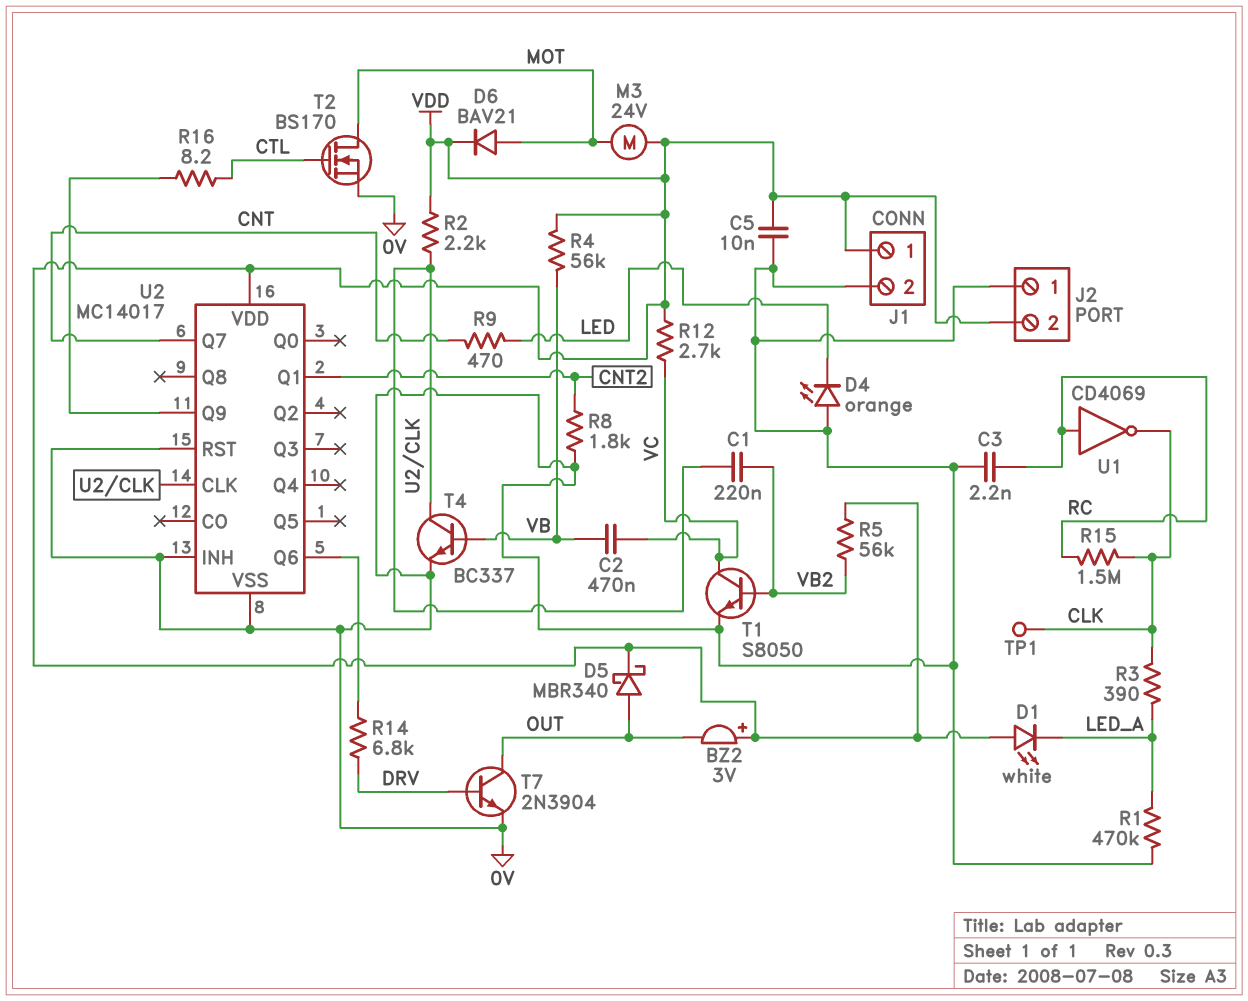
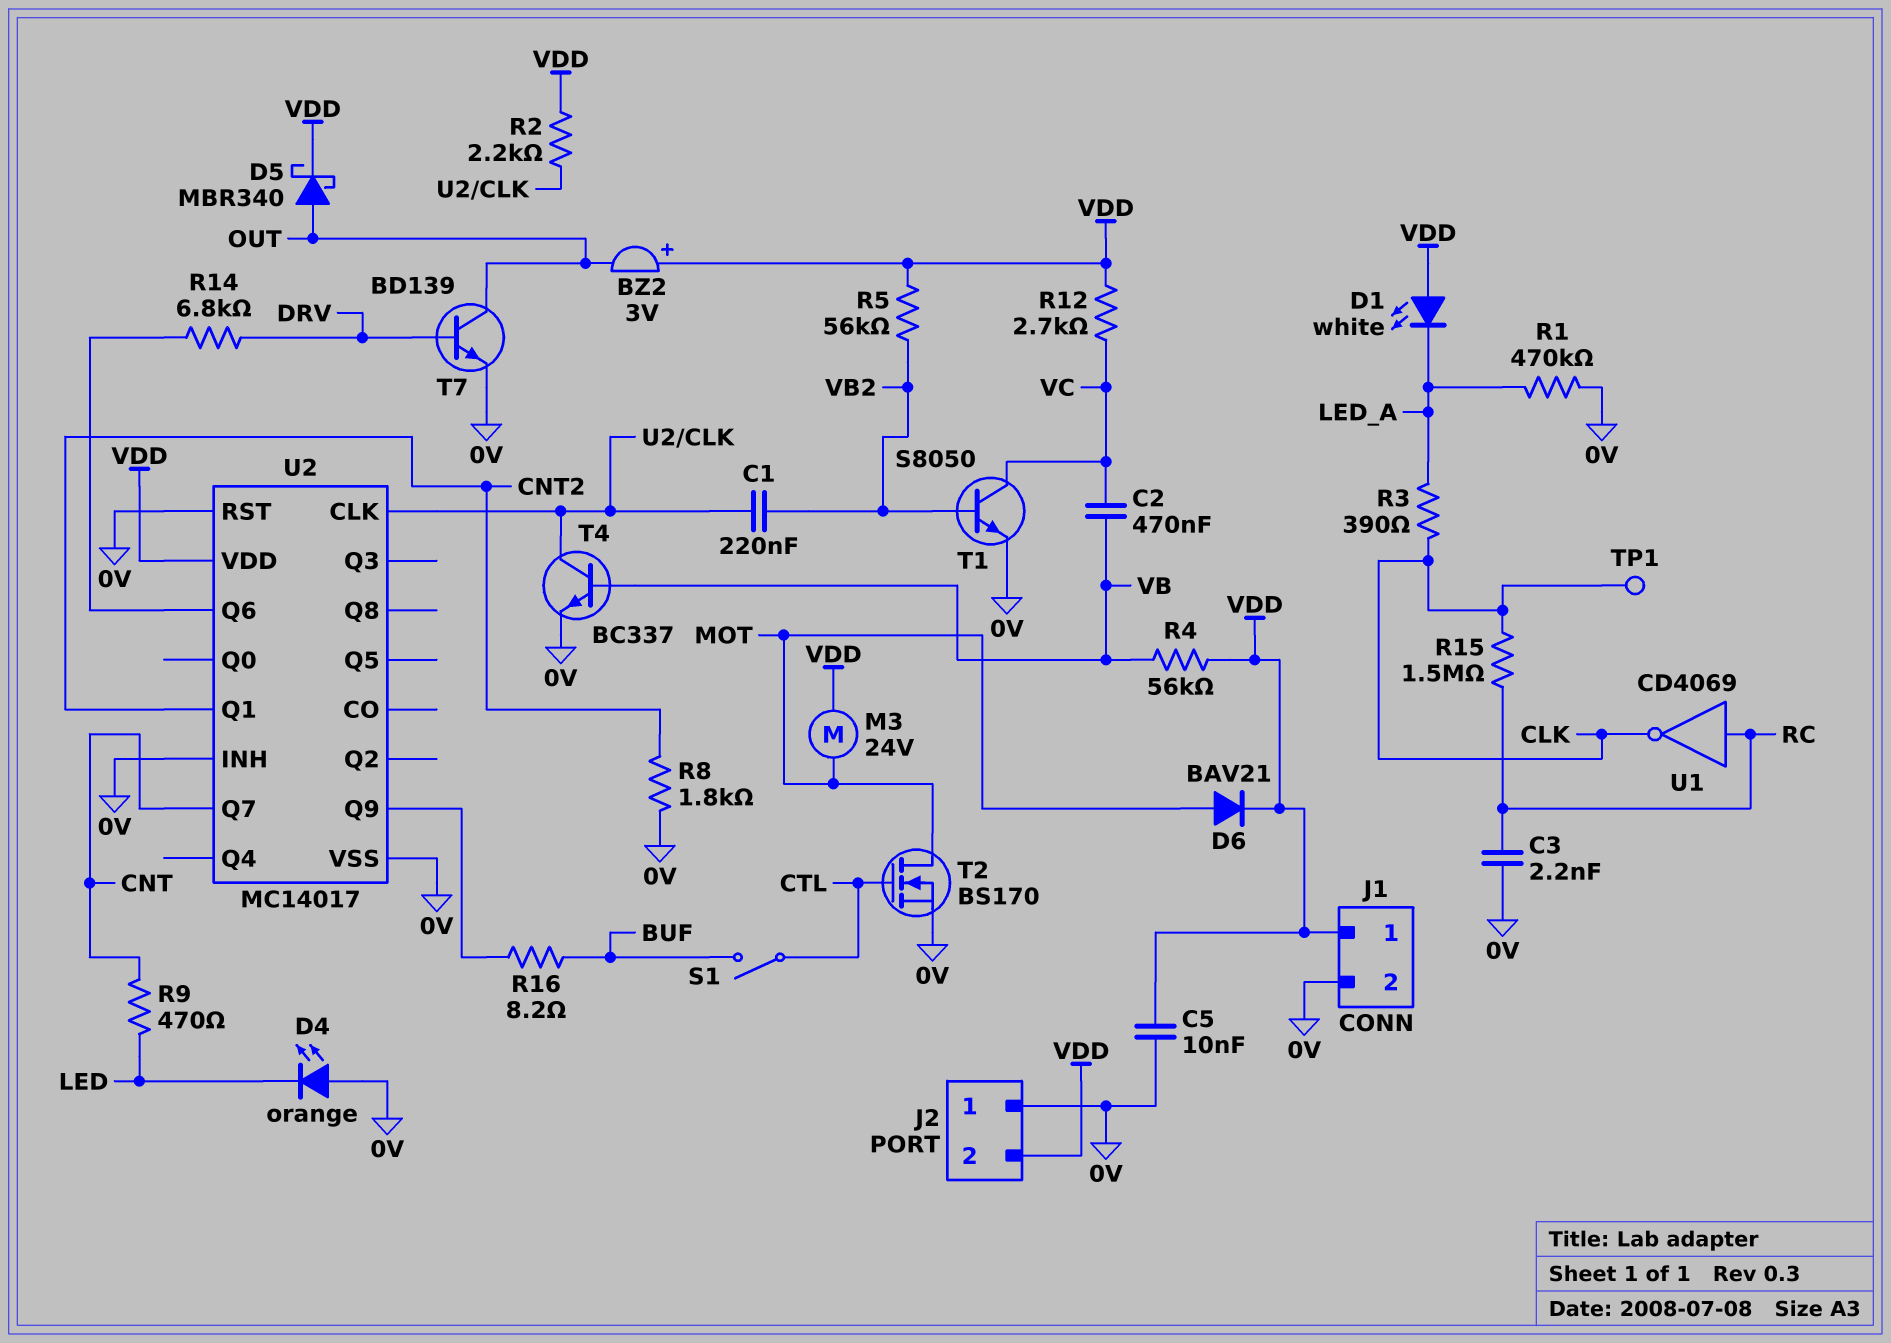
R16: 8.2 (CTL, U2/Q9) -> 8.2 (BUF, U2/Q9)
S1: none -> switch (BUF, CTL)
T7: NPN 2N3904 (B DRV, C OUT, E 0V) -> NPN BD139 (B DRV, C OUT, E 0V)

